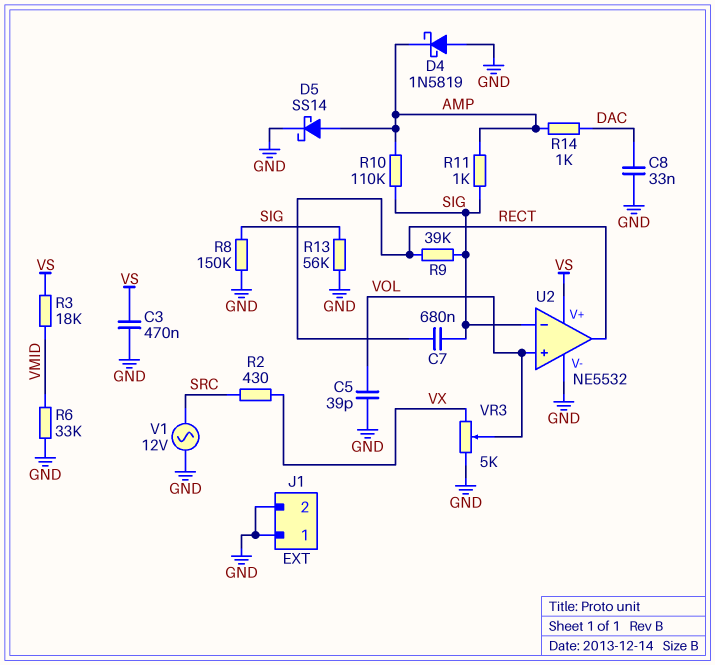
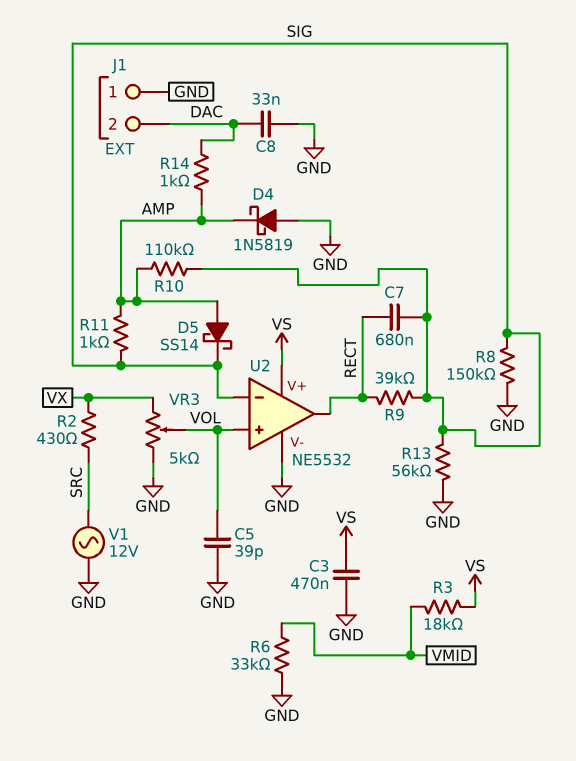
D5: schottky SS14 (A AMP, K GND) -> schottky SS14 (A AMP, K SIG)
J1 pin 2: GND -> DAC

